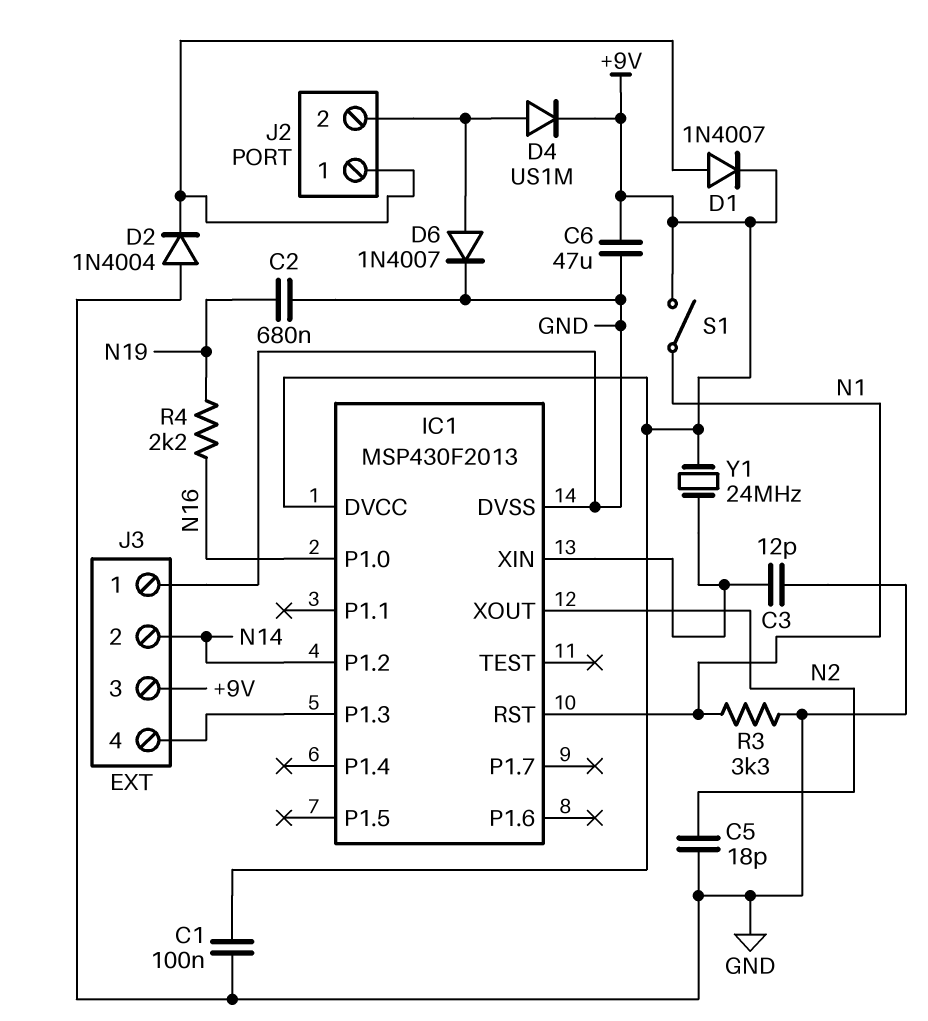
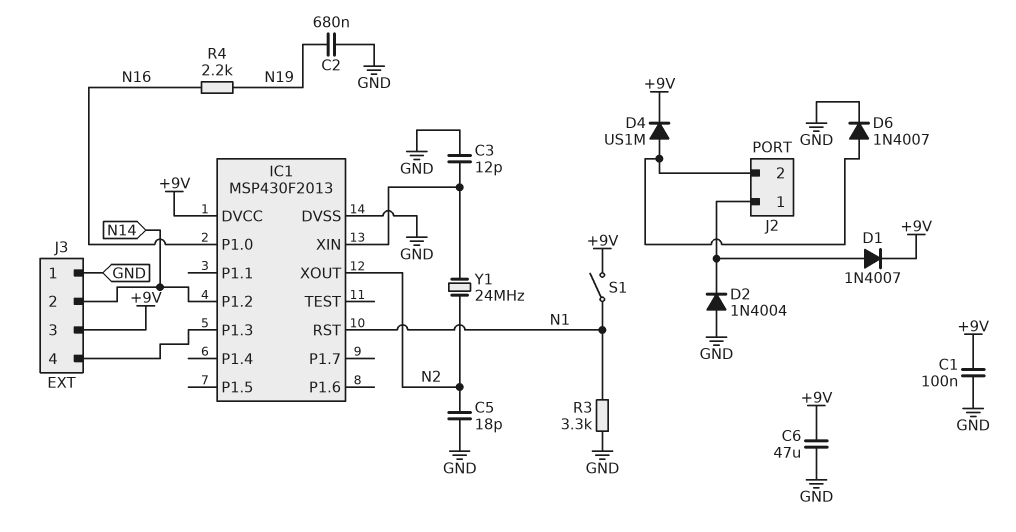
Y1: 24MHz (+9V, IC1/XIN) -> 24MHz (IC1/XIN, N2)

